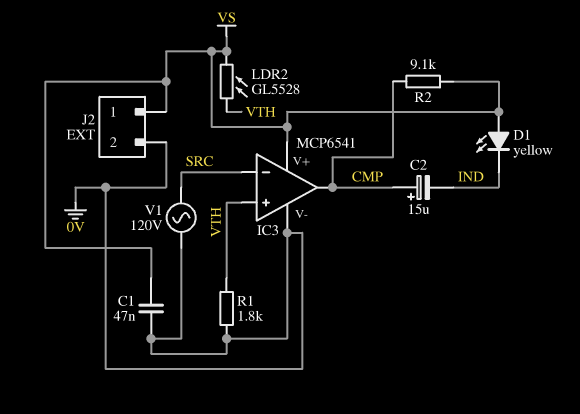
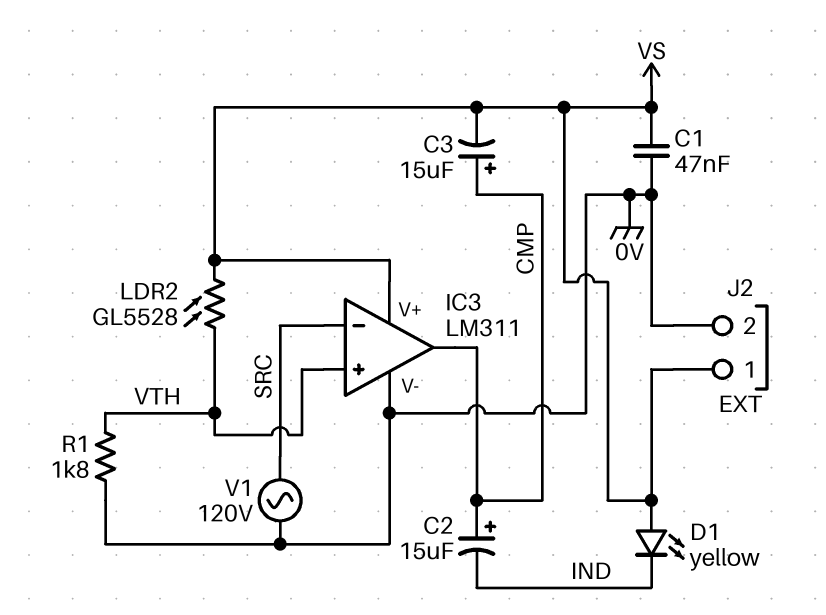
C3: none -> 15uF (plus CMP, minus VS)
IC3: MCP6541 -> LM311
R2: 9.1k (CMP, VS) -> none

